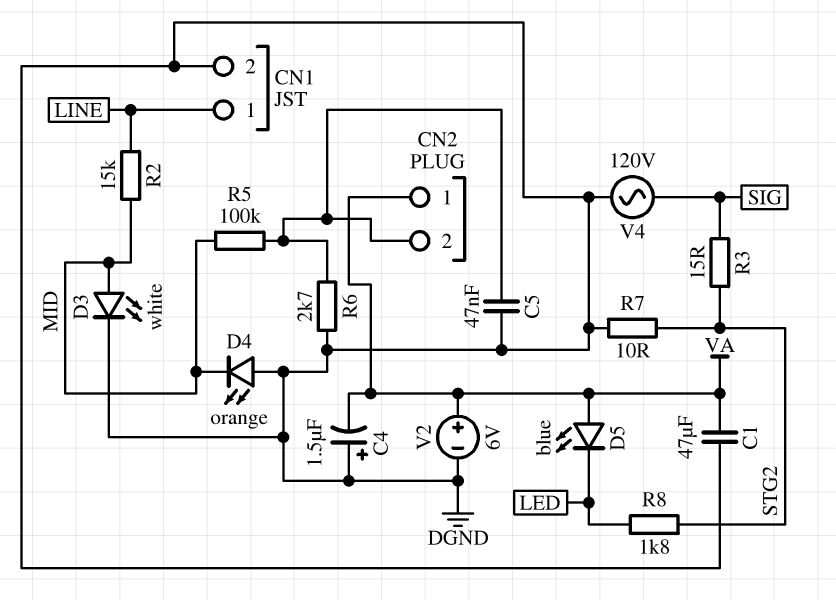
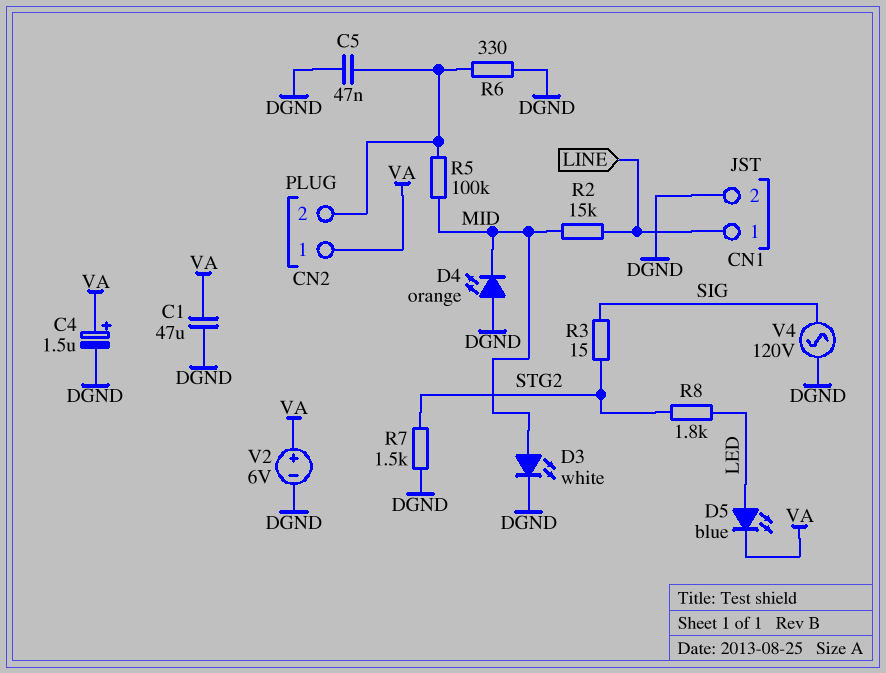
C4: 1.5uF (plus DGND, minus VA) -> 1.5uF (plus VA, minus DGND)
D5: LED blue (A VA, K LED) -> LED blue (A LED, K VA)
R6: 2.7k (CN2/2, DGND) -> 330 (CN2/2, DGND)
R7: 10 (DGND, STG2) -> 1.5k (DGND, STG2)

